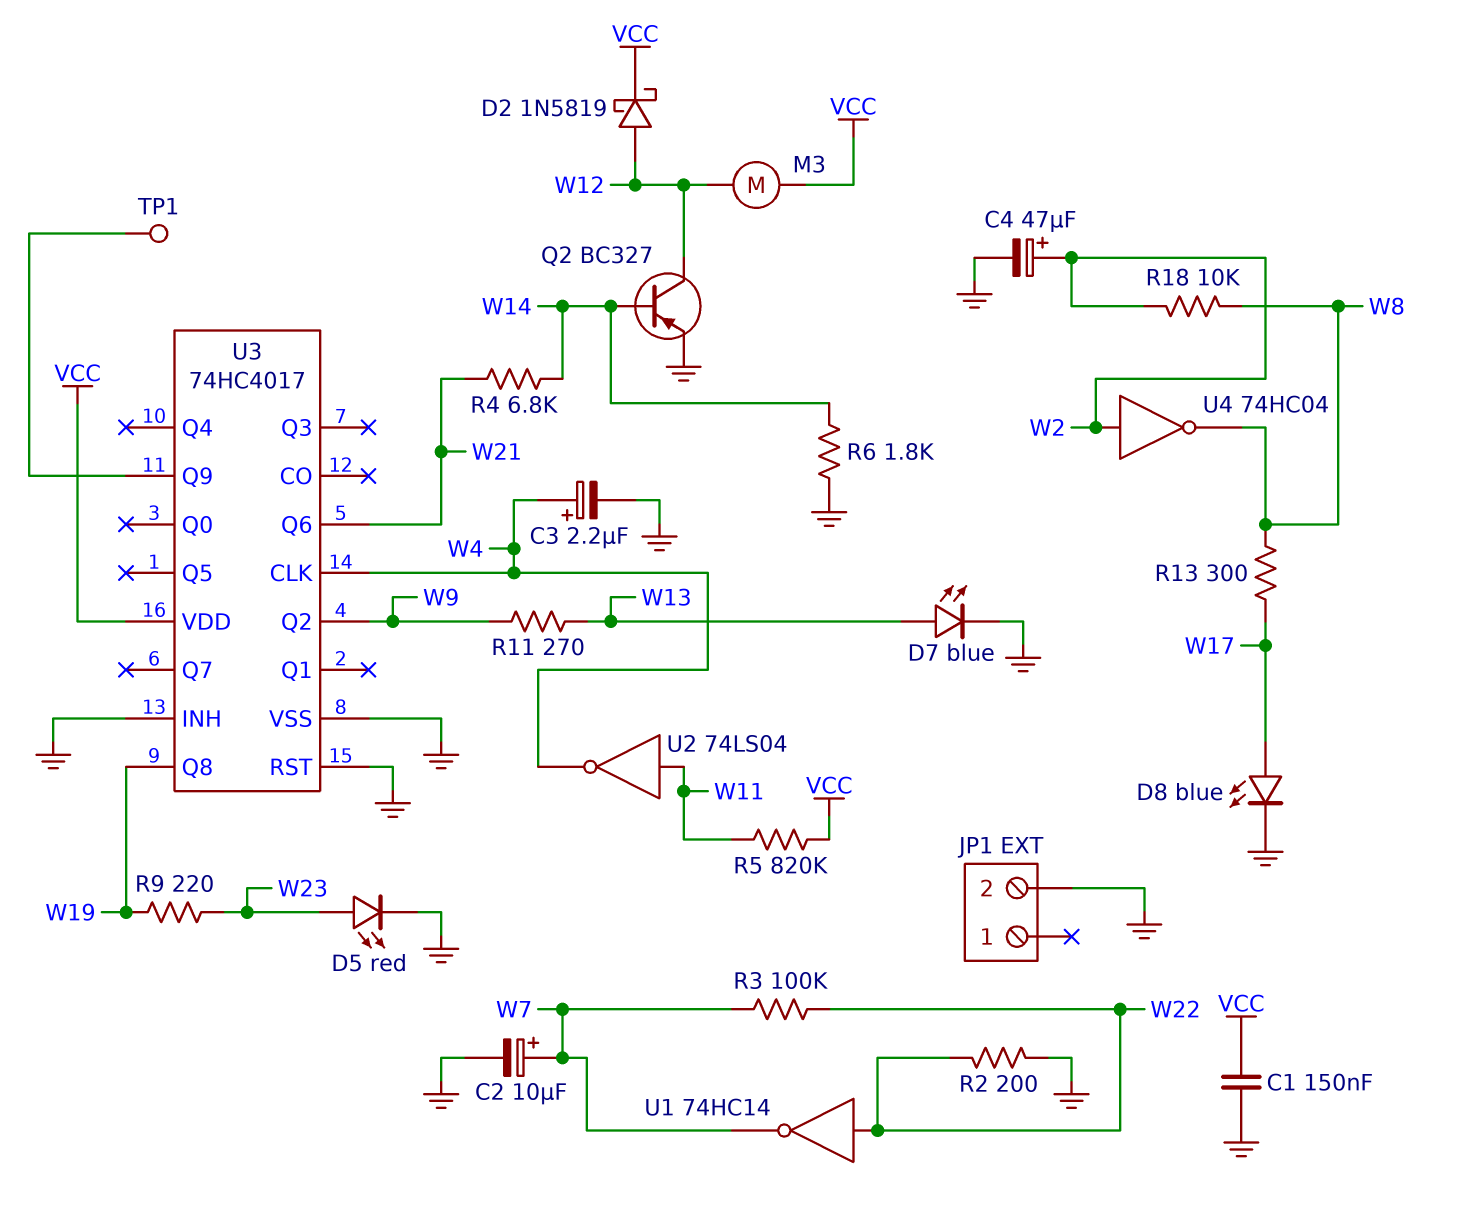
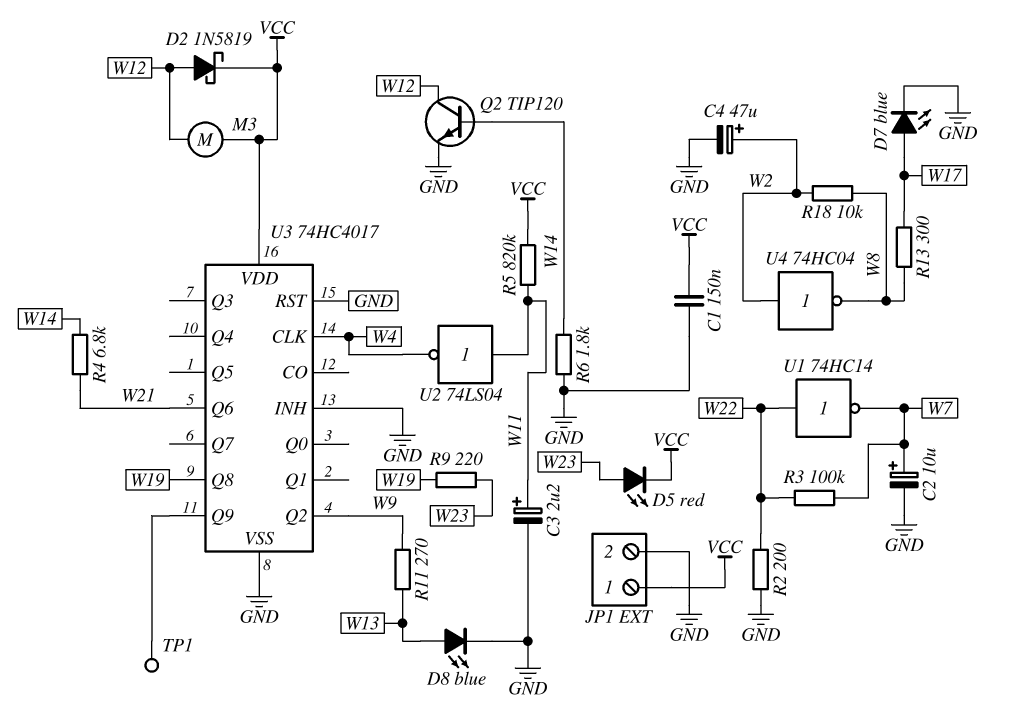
C3: 2.2uF (plus W4, minus GND) -> 2.2uF (plus W11, minus GND)
D5: LED red (A W23, K GND) -> LED red (A W23, K VCC)
D7: LED blue (A W13, K GND) -> LED blue (A W17, K GND)
D8: LED blue (A W17, K GND) -> LED blue (A W13, K GND)
JP1 pin 1: none -> VCC
Q2: PNP BC327 (B W14, C W12, E GND) -> NPN TIP120 (B W14, C W12, E GND)

